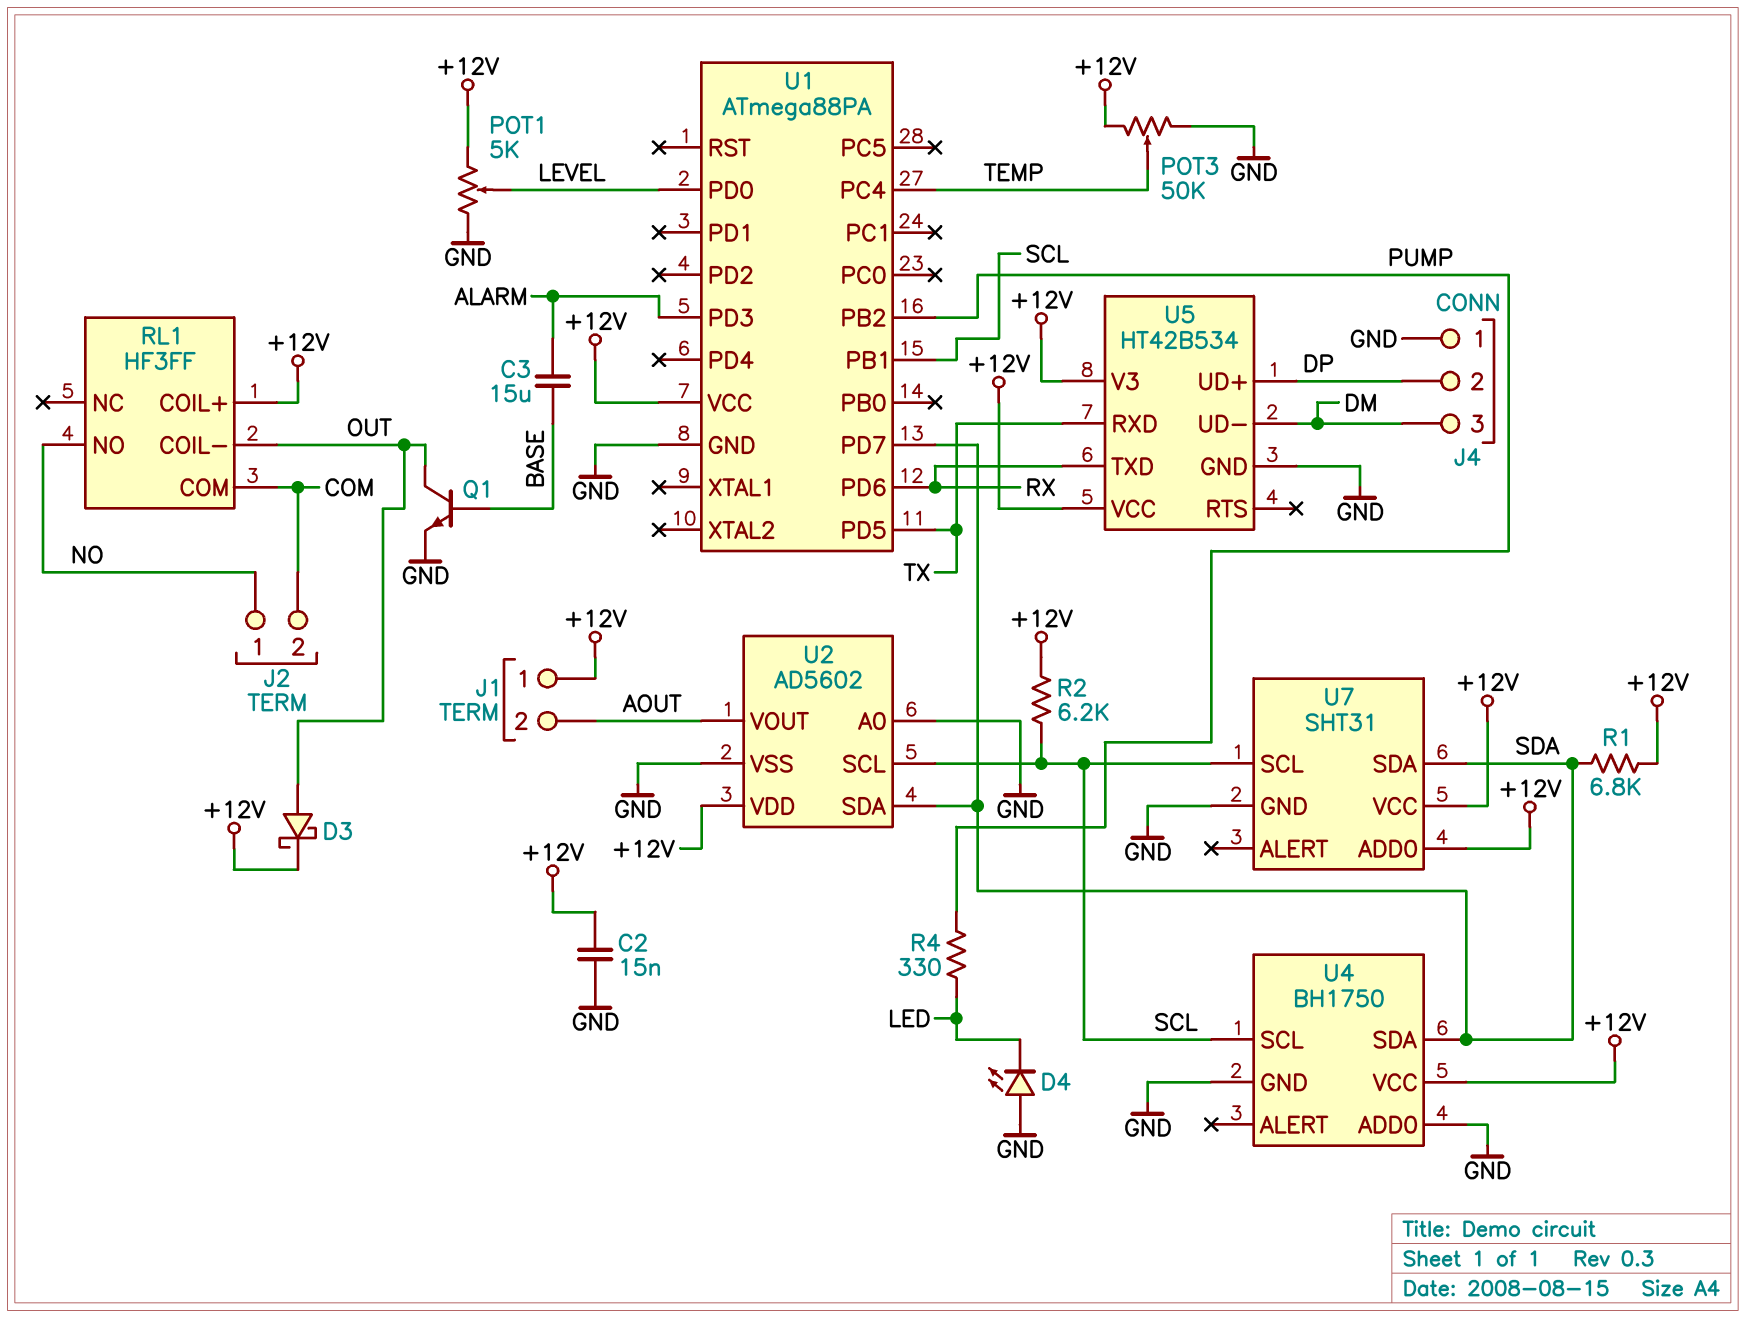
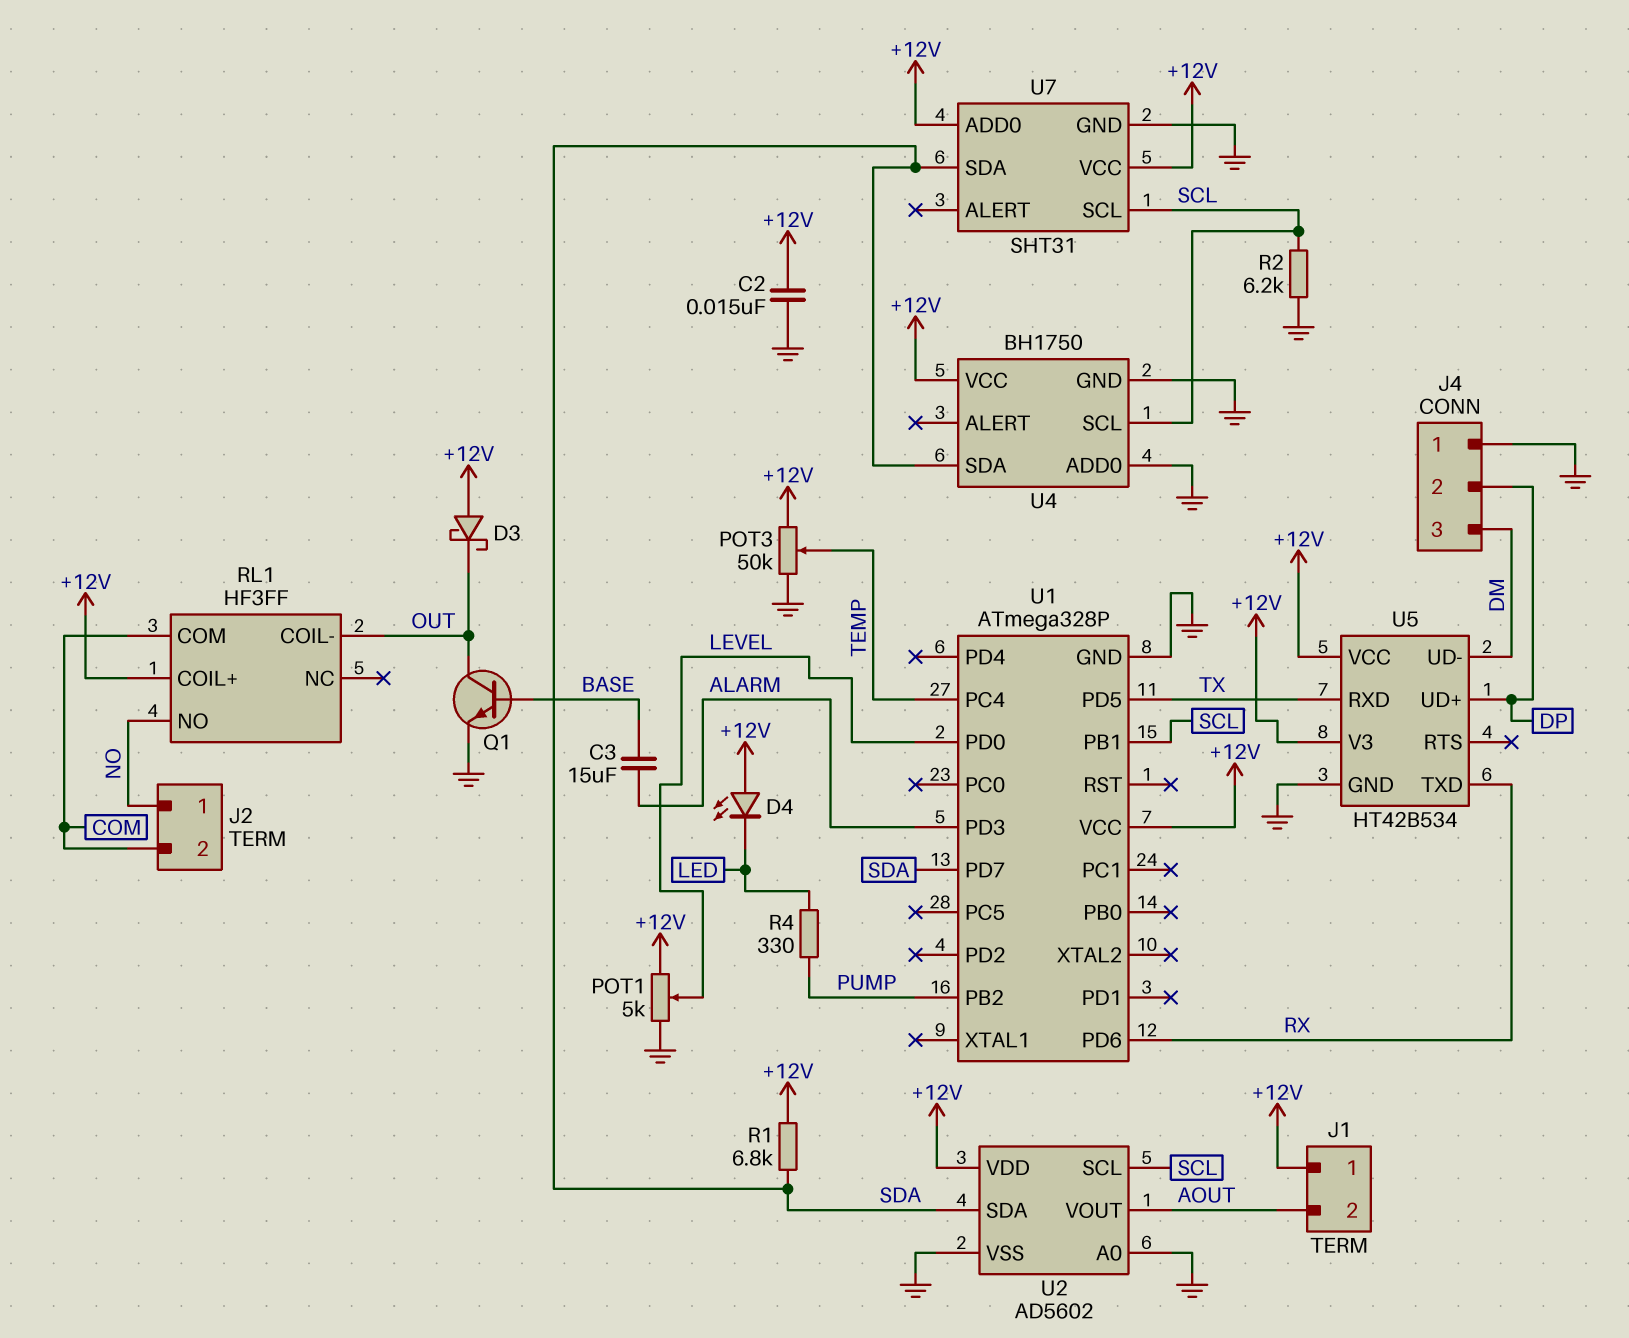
D3: schottky (A OUT, K +12V) -> schottky (A +12V, K OUT)
D4: LED (A GND, K LED) -> LED (A +12V, K LED)
R2: 6.2k (+12V, SCL) -> 6.2k (GND, SCL)
U1: ATmega88PA -> ATmega328P

